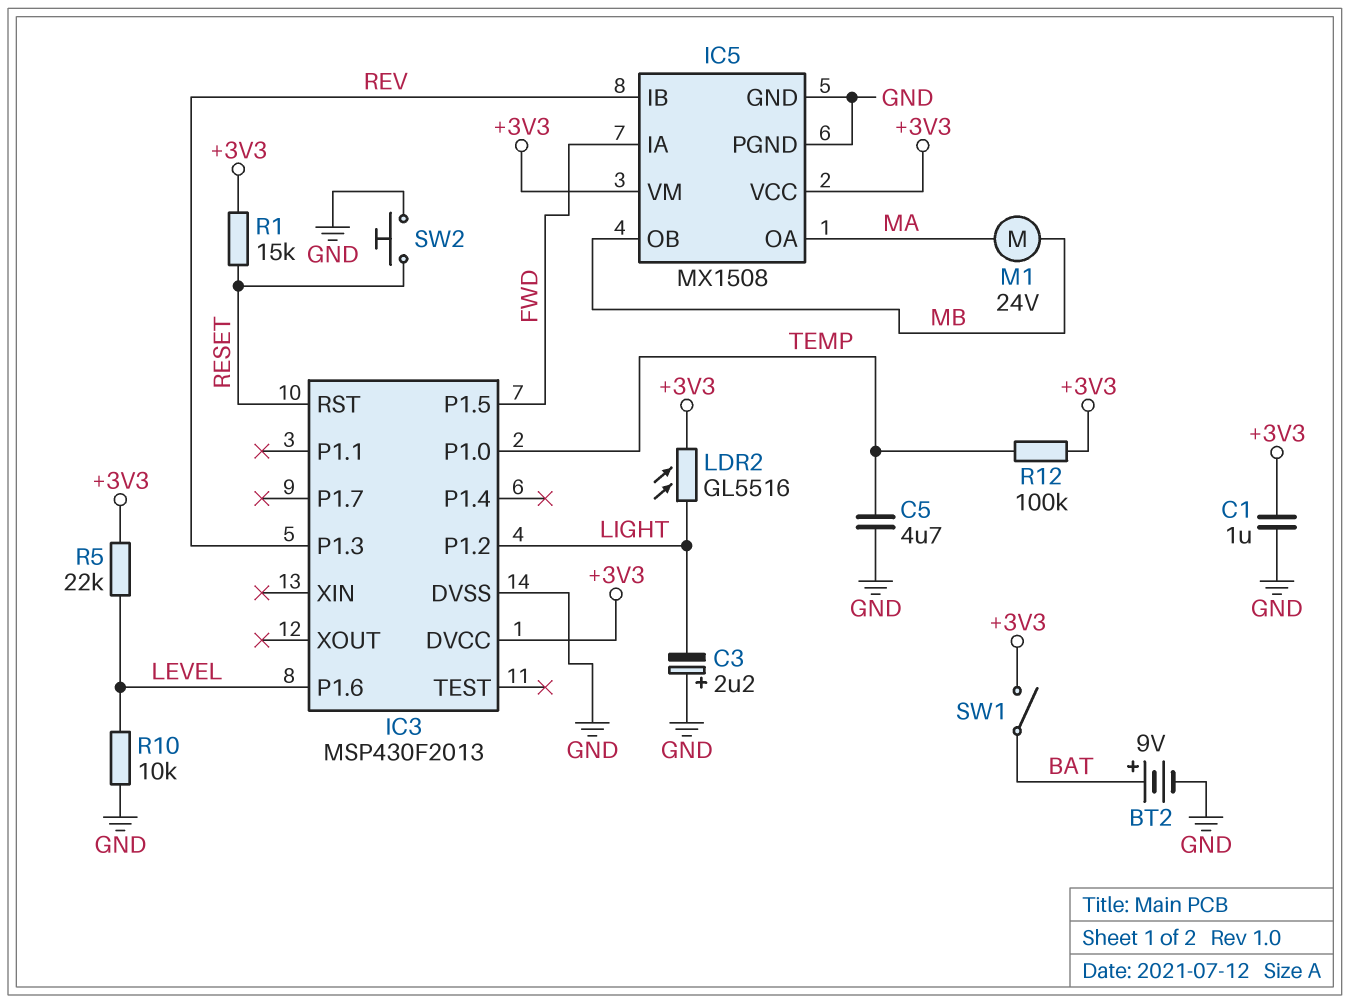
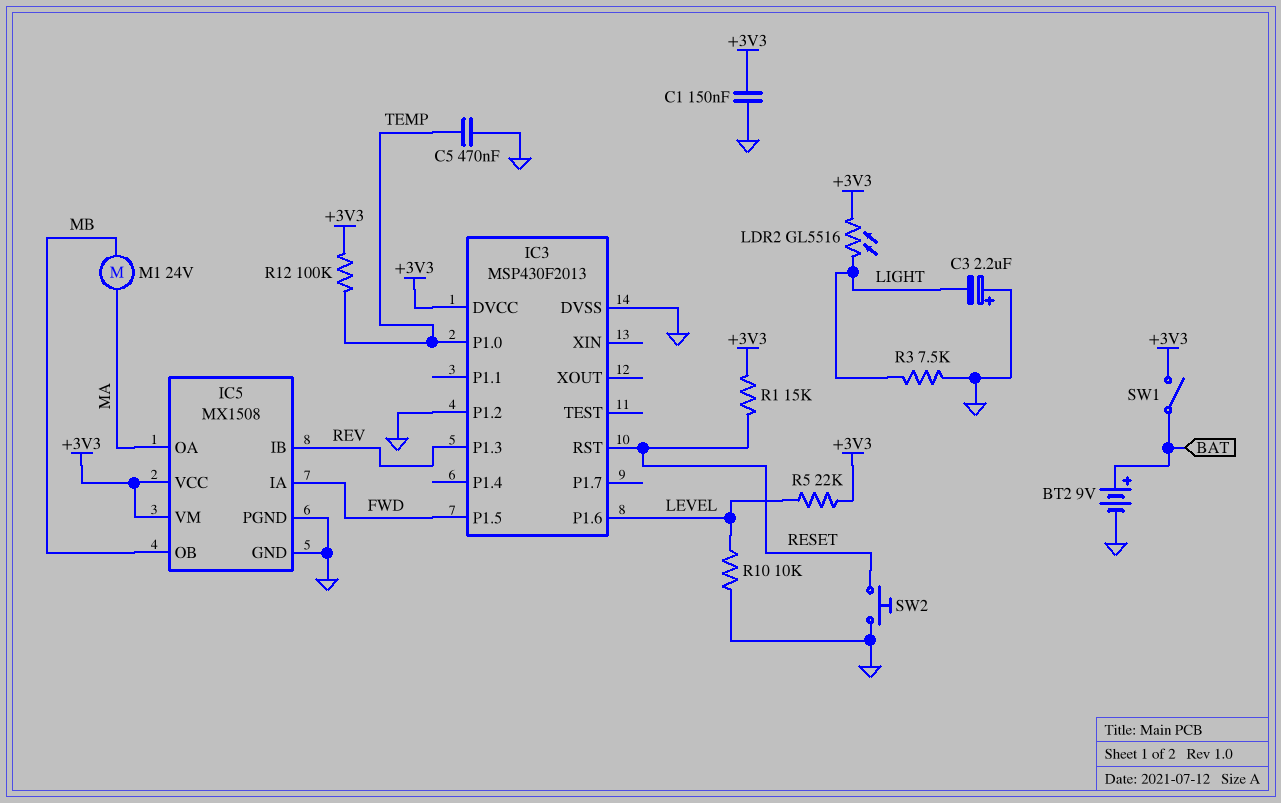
C1: 1uF (+3V3, GND) -> 150nF (+3V3, GND)
C5: 4.7uF (GND, TEMP) -> 470nF (GND, TEMP)
IC3 pin P1.2: LIGHT -> GND
R3: none -> 7.5k (GND, LIGHT)

